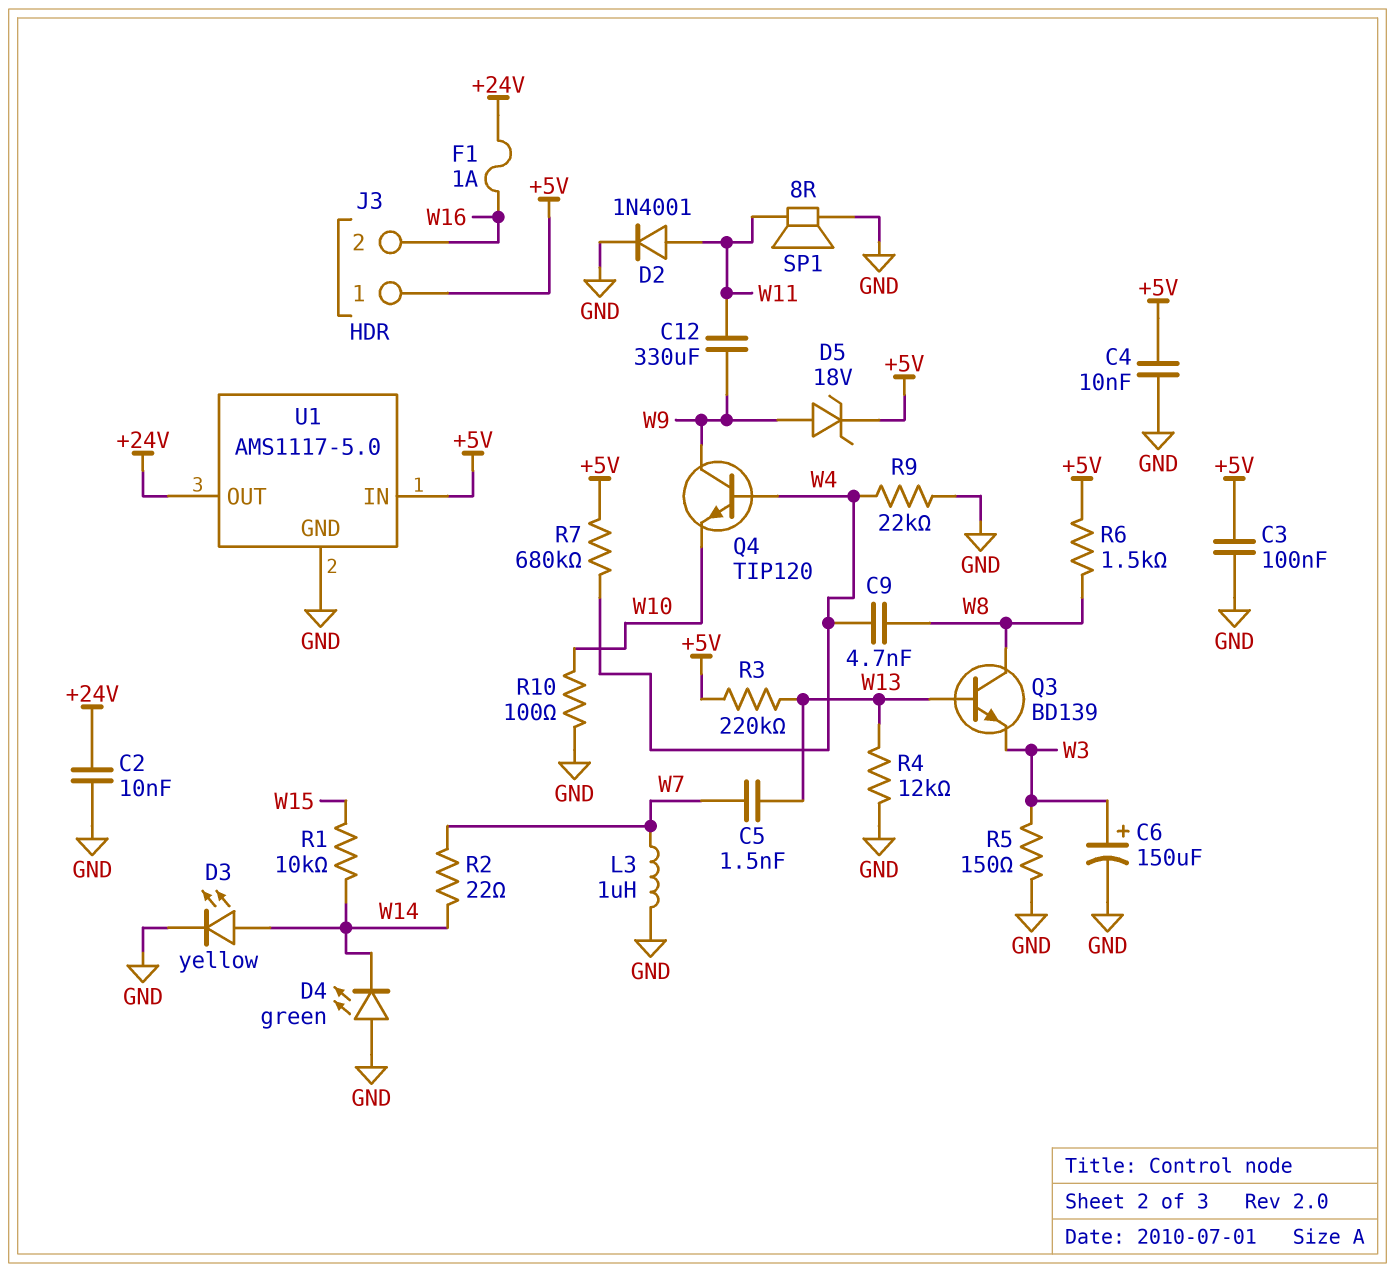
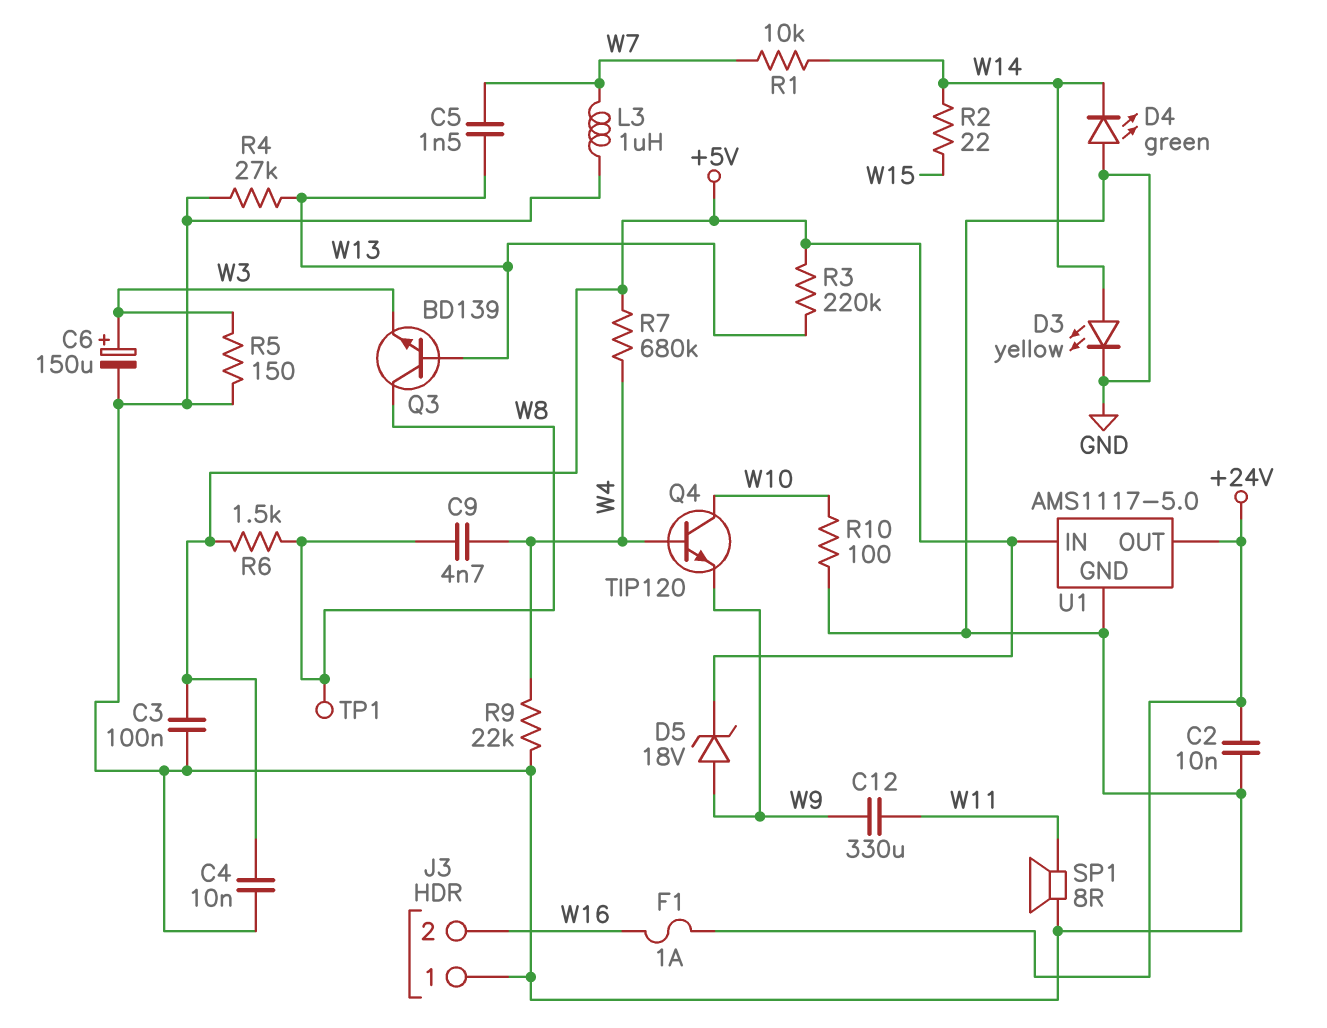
D2: diode 1N4001 (A W11, K GND) -> none
J3 pin 1: +5V -> GND
Q4: NPN TIP120 (B W4, C W9, E W10) -> NPN TIP120 (B W4, C W10, E W9)
R1: 10k (W14, W15) -> 10k (W7, W14)
R2: 22 (W7, W14) -> 22 (W14, W15)
R4: 12k (GND, W13) -> 27k (GND, W13)
TP1: none -> test point (W8)

